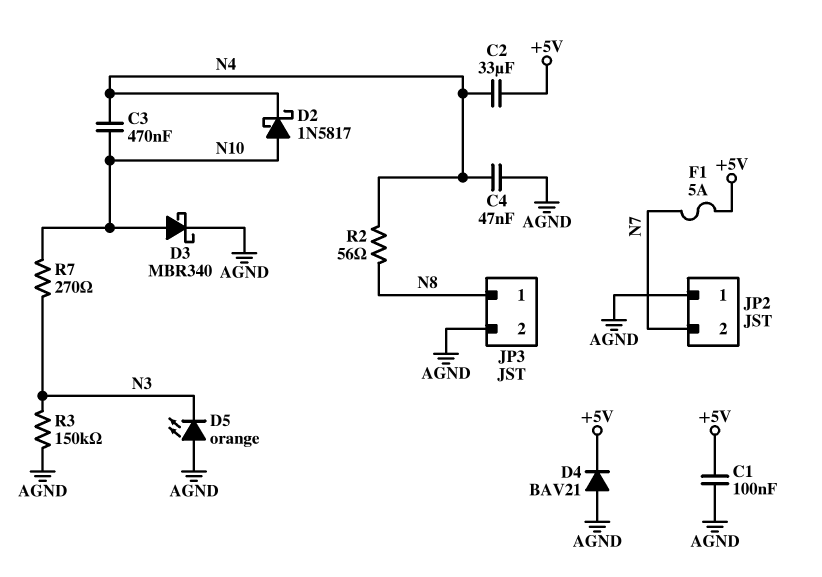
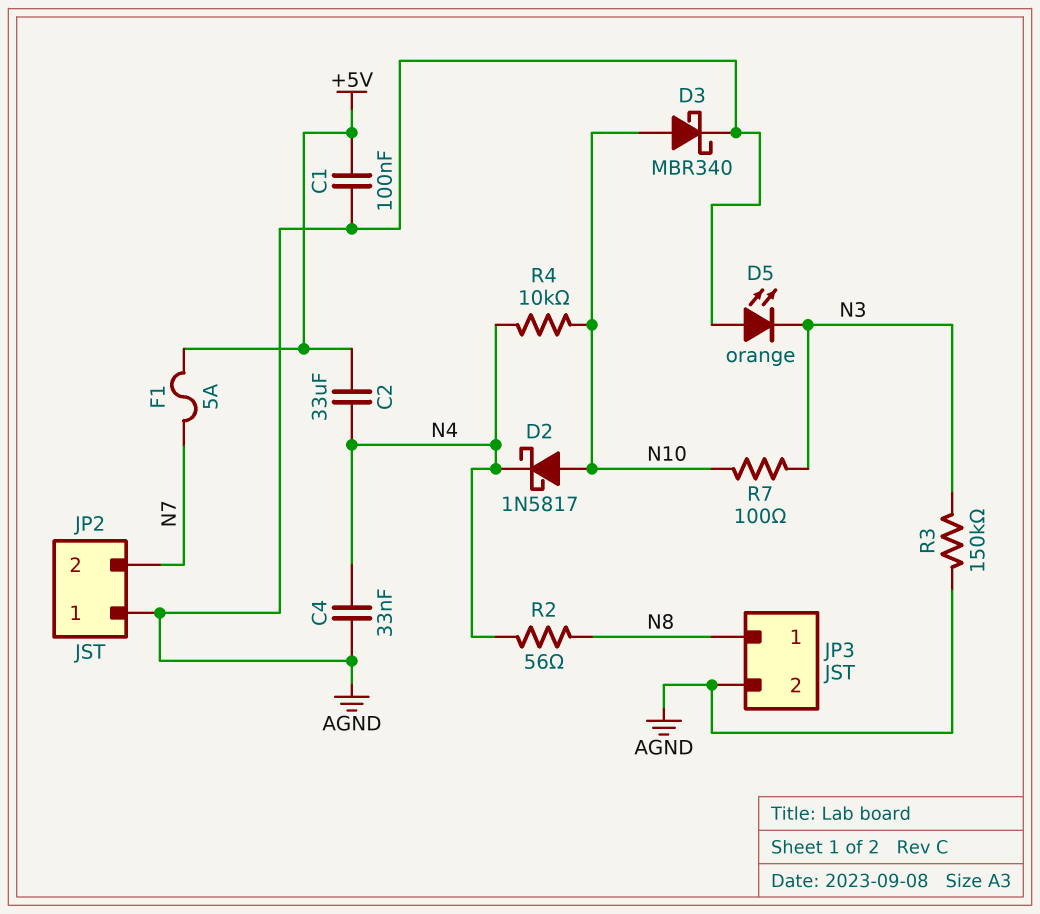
C3: 470nF (N4, N10) -> none
C4: 47nF (AGND, N4) -> 33nF (AGND, N4)
D4: diode BAV21 (A AGND, K +5V) -> none
R4: none -> 10k (N4, N10)
R7: 270 (N3, N10) -> 100 (N3, N10)

